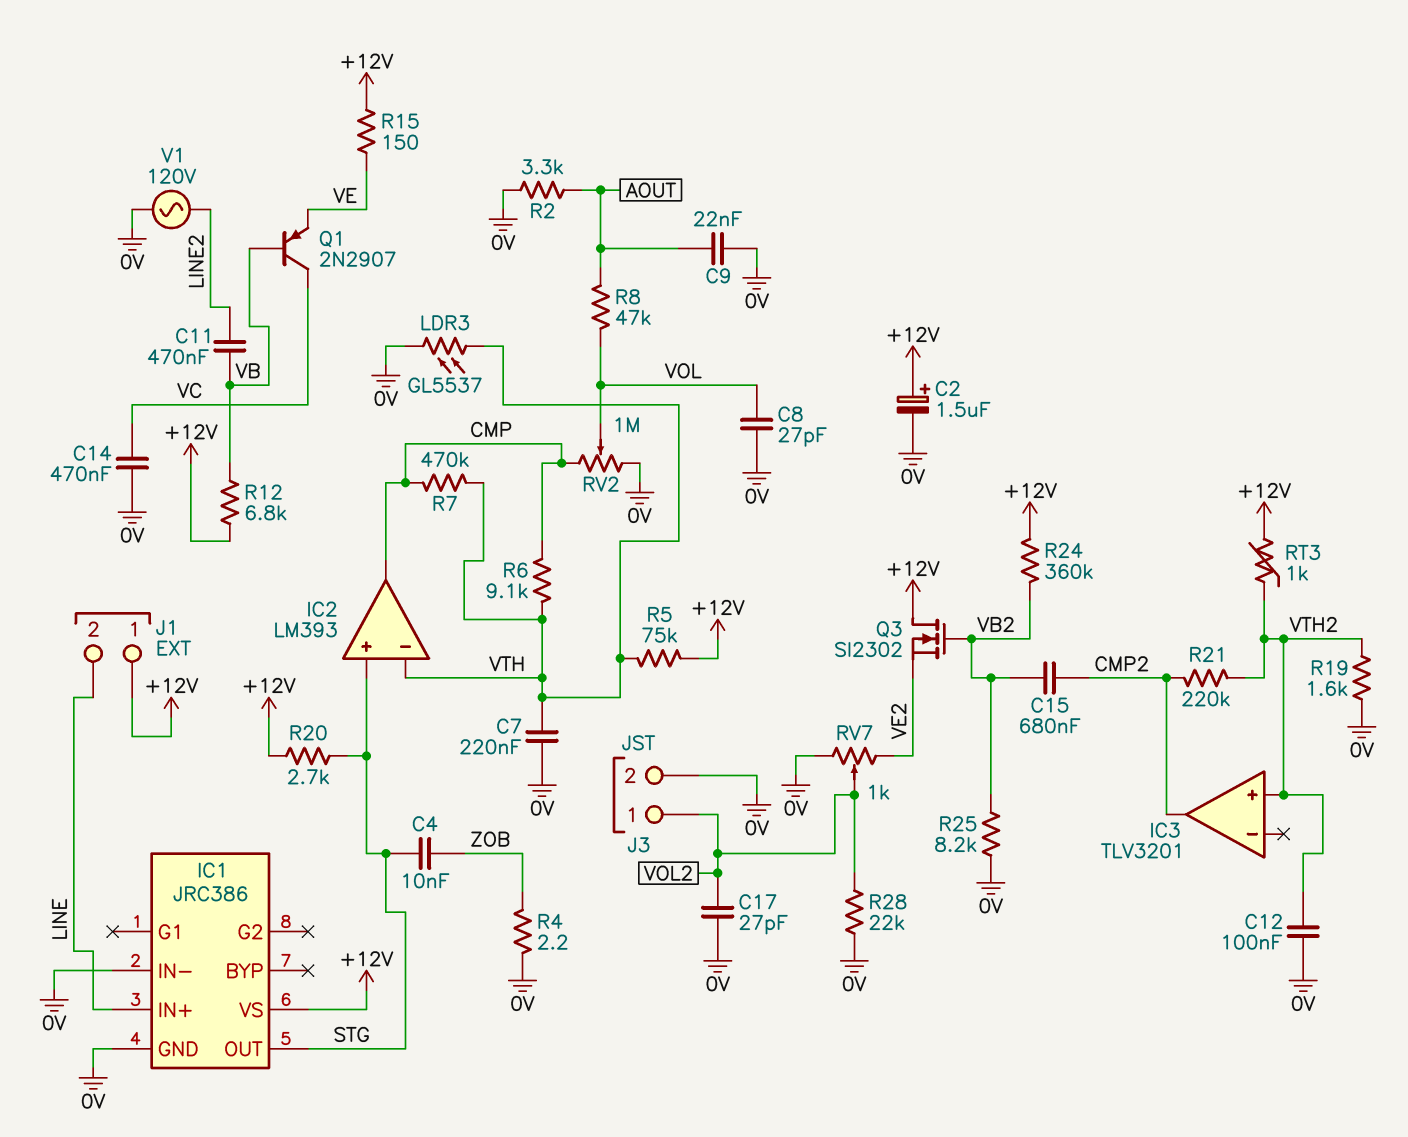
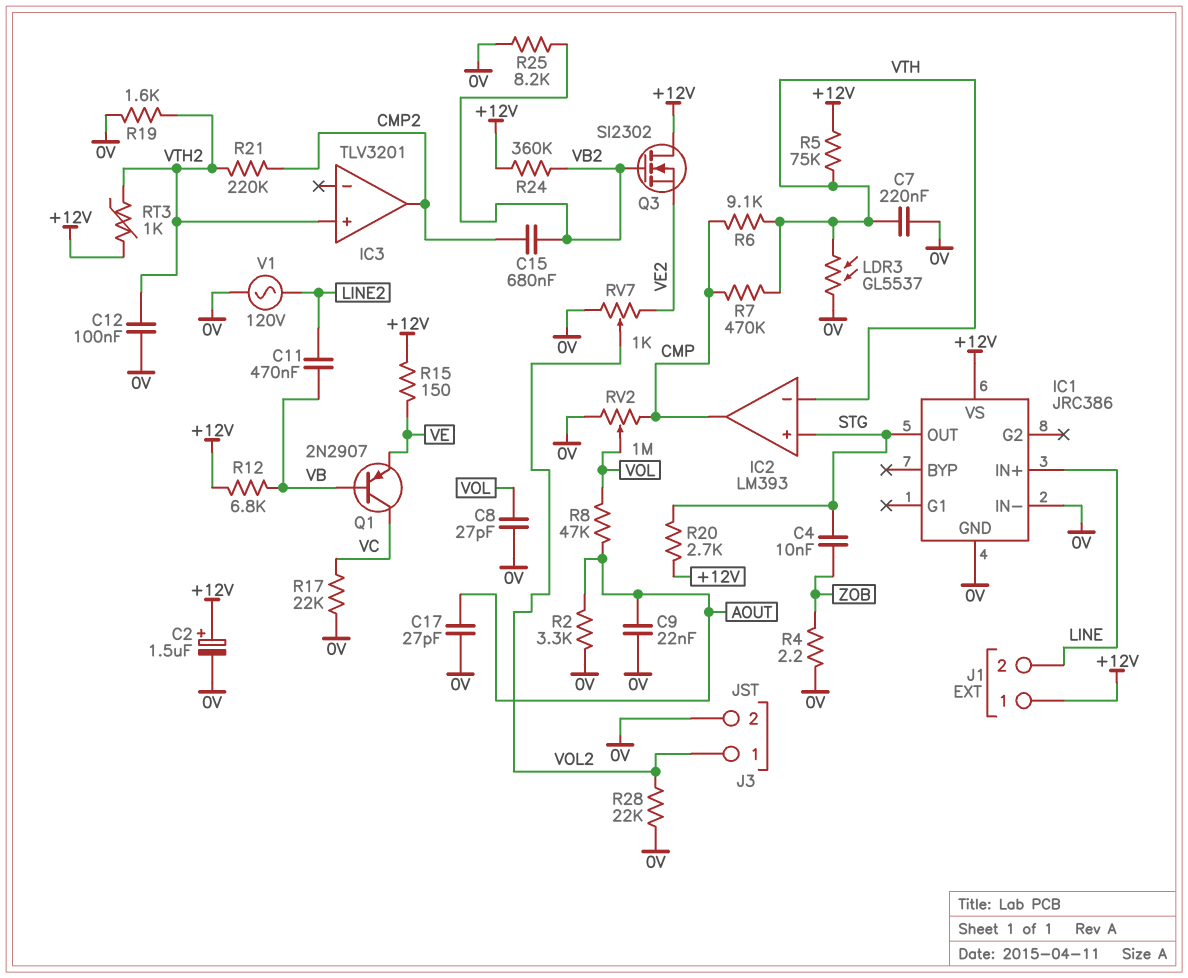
C14: 470nF (0V, VC) -> none
C17: 27pF (0V, VOL2) -> 27pF (0V, AOUT)
R17: none -> 22k (0V, VC)

